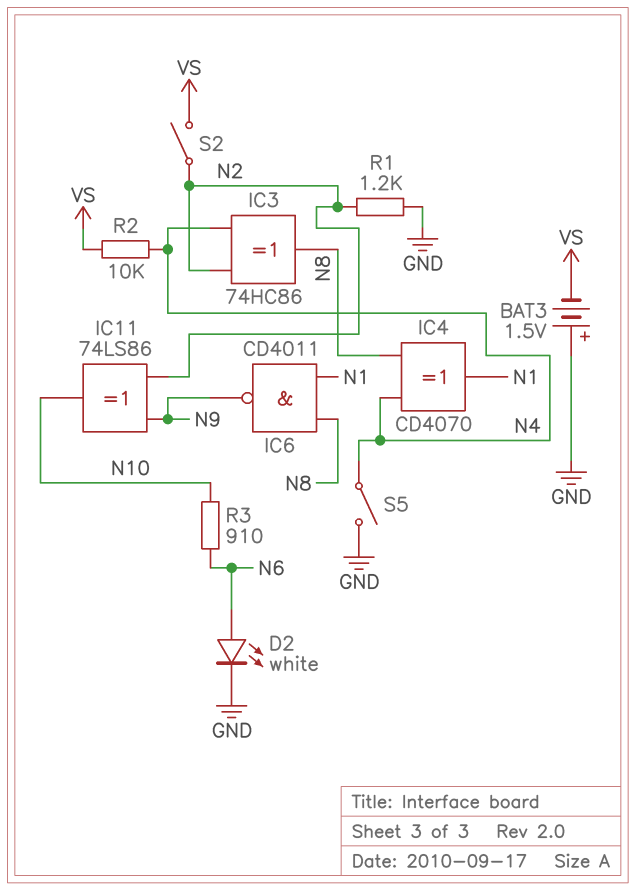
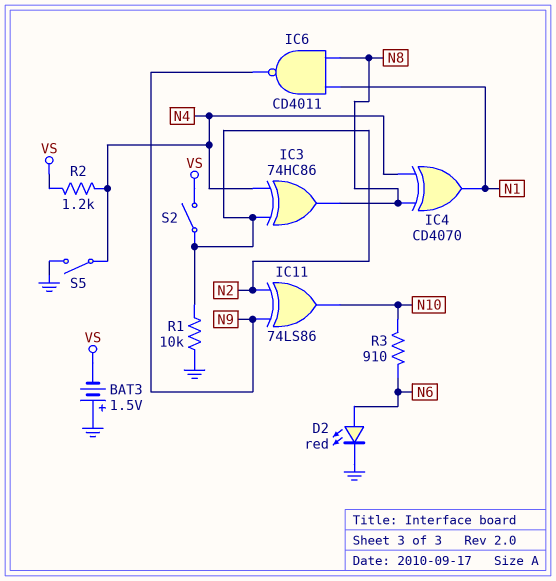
D2: LED white (A N6, K GND) -> LED red (A N6, K GND)
R1: 1.2k (GND, N2) -> 10k (GND, N2)
R2: 10k (N4, VS) -> 1.2k (N4, VS)

